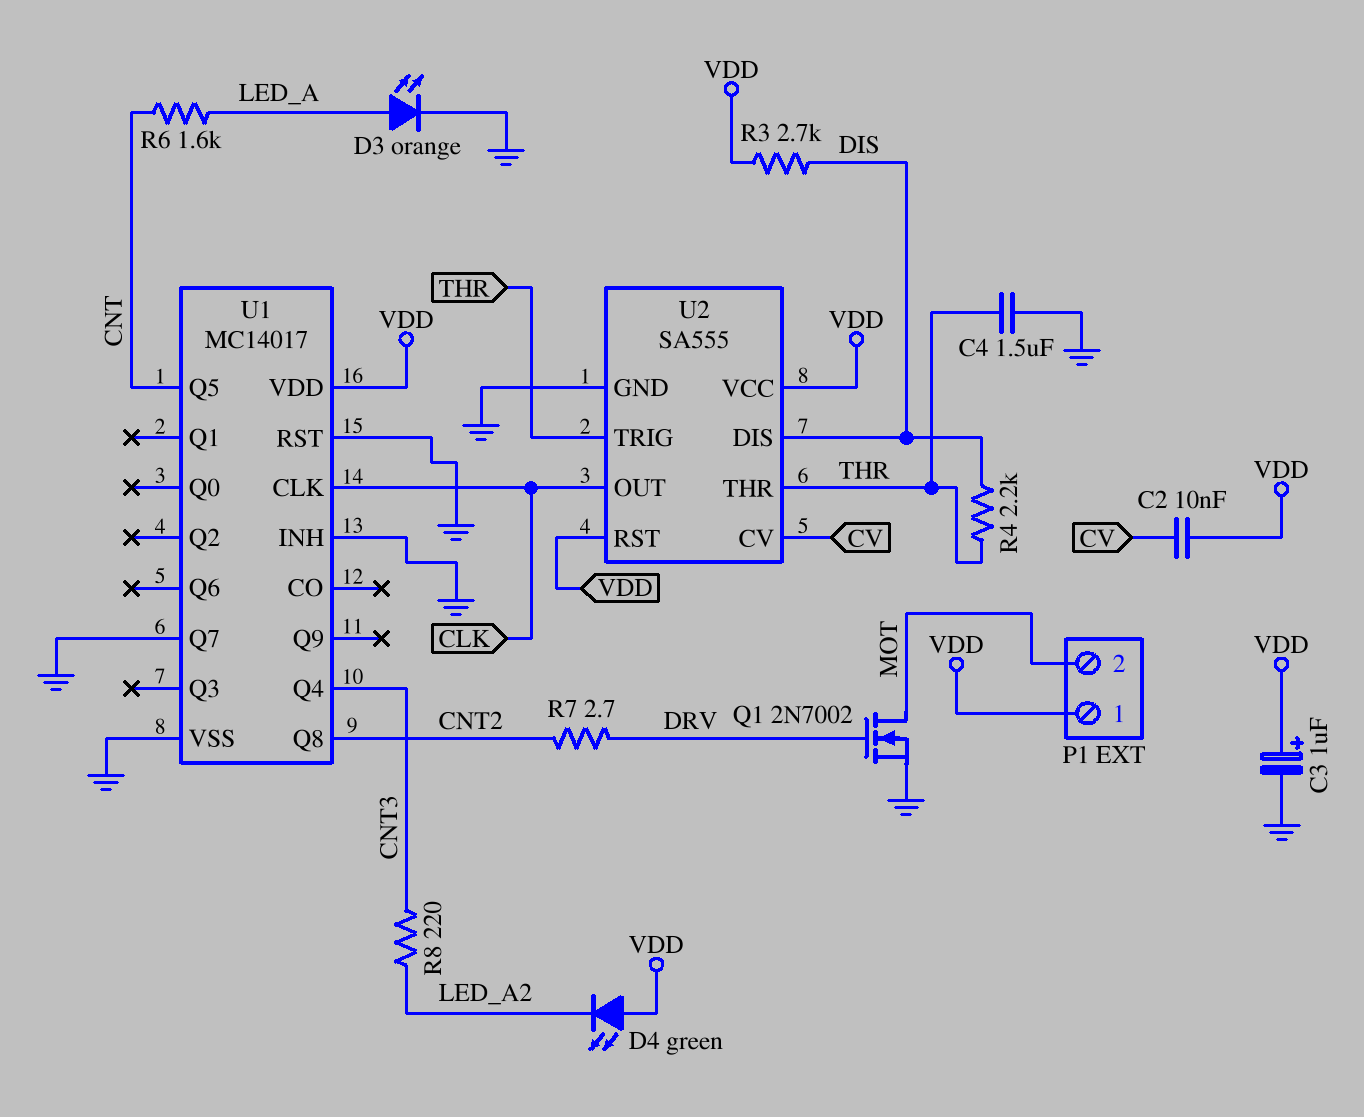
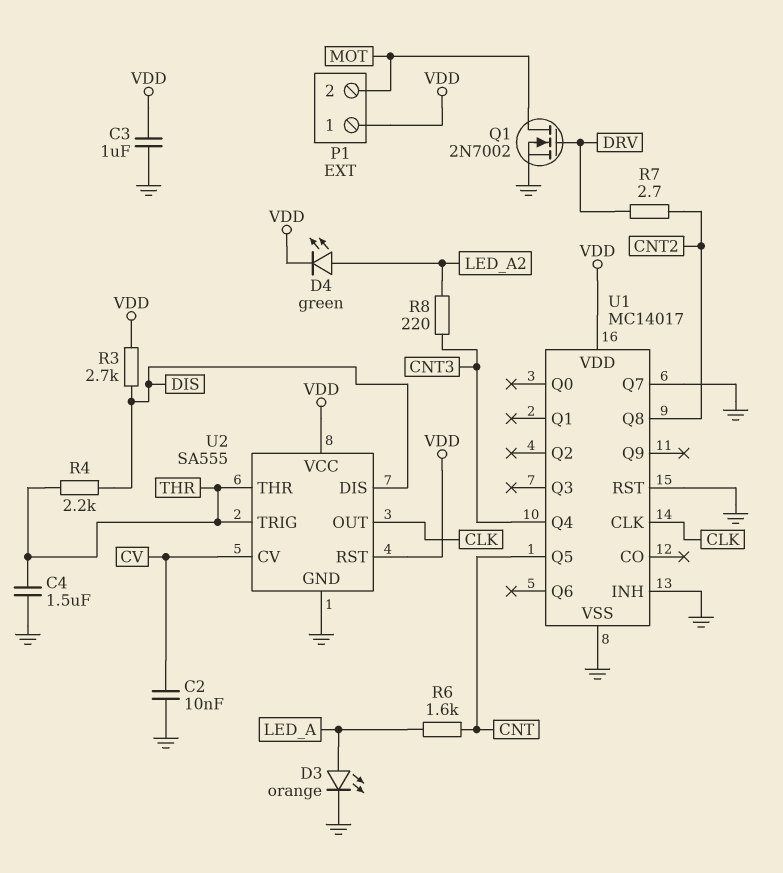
C2: 10nF (CV, VDD) -> 10nF (CV, GND)
C3: 1uF (plus VDD, minus GND) -> 1uF (GND, VDD)
D4: LED green (A VDD, K LED_A2) -> LED green (A LED_A2, K VDD)

